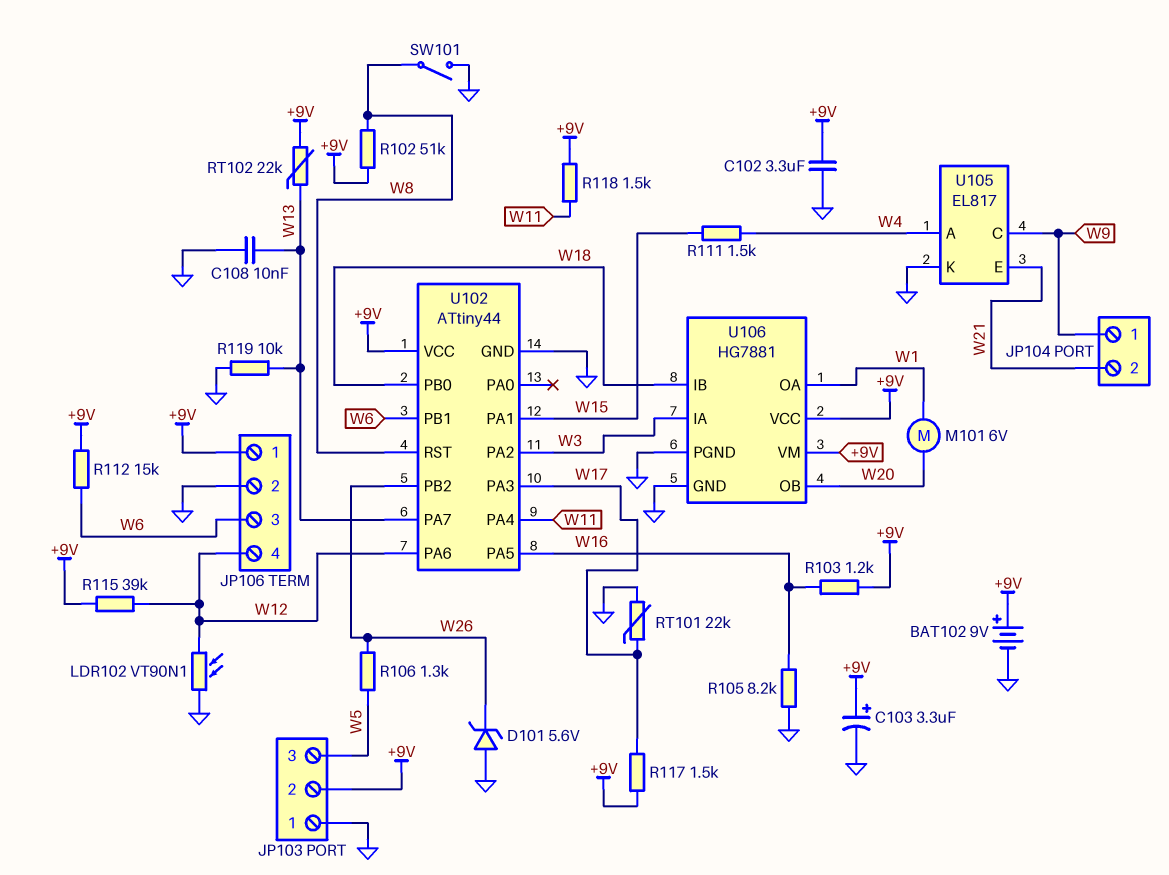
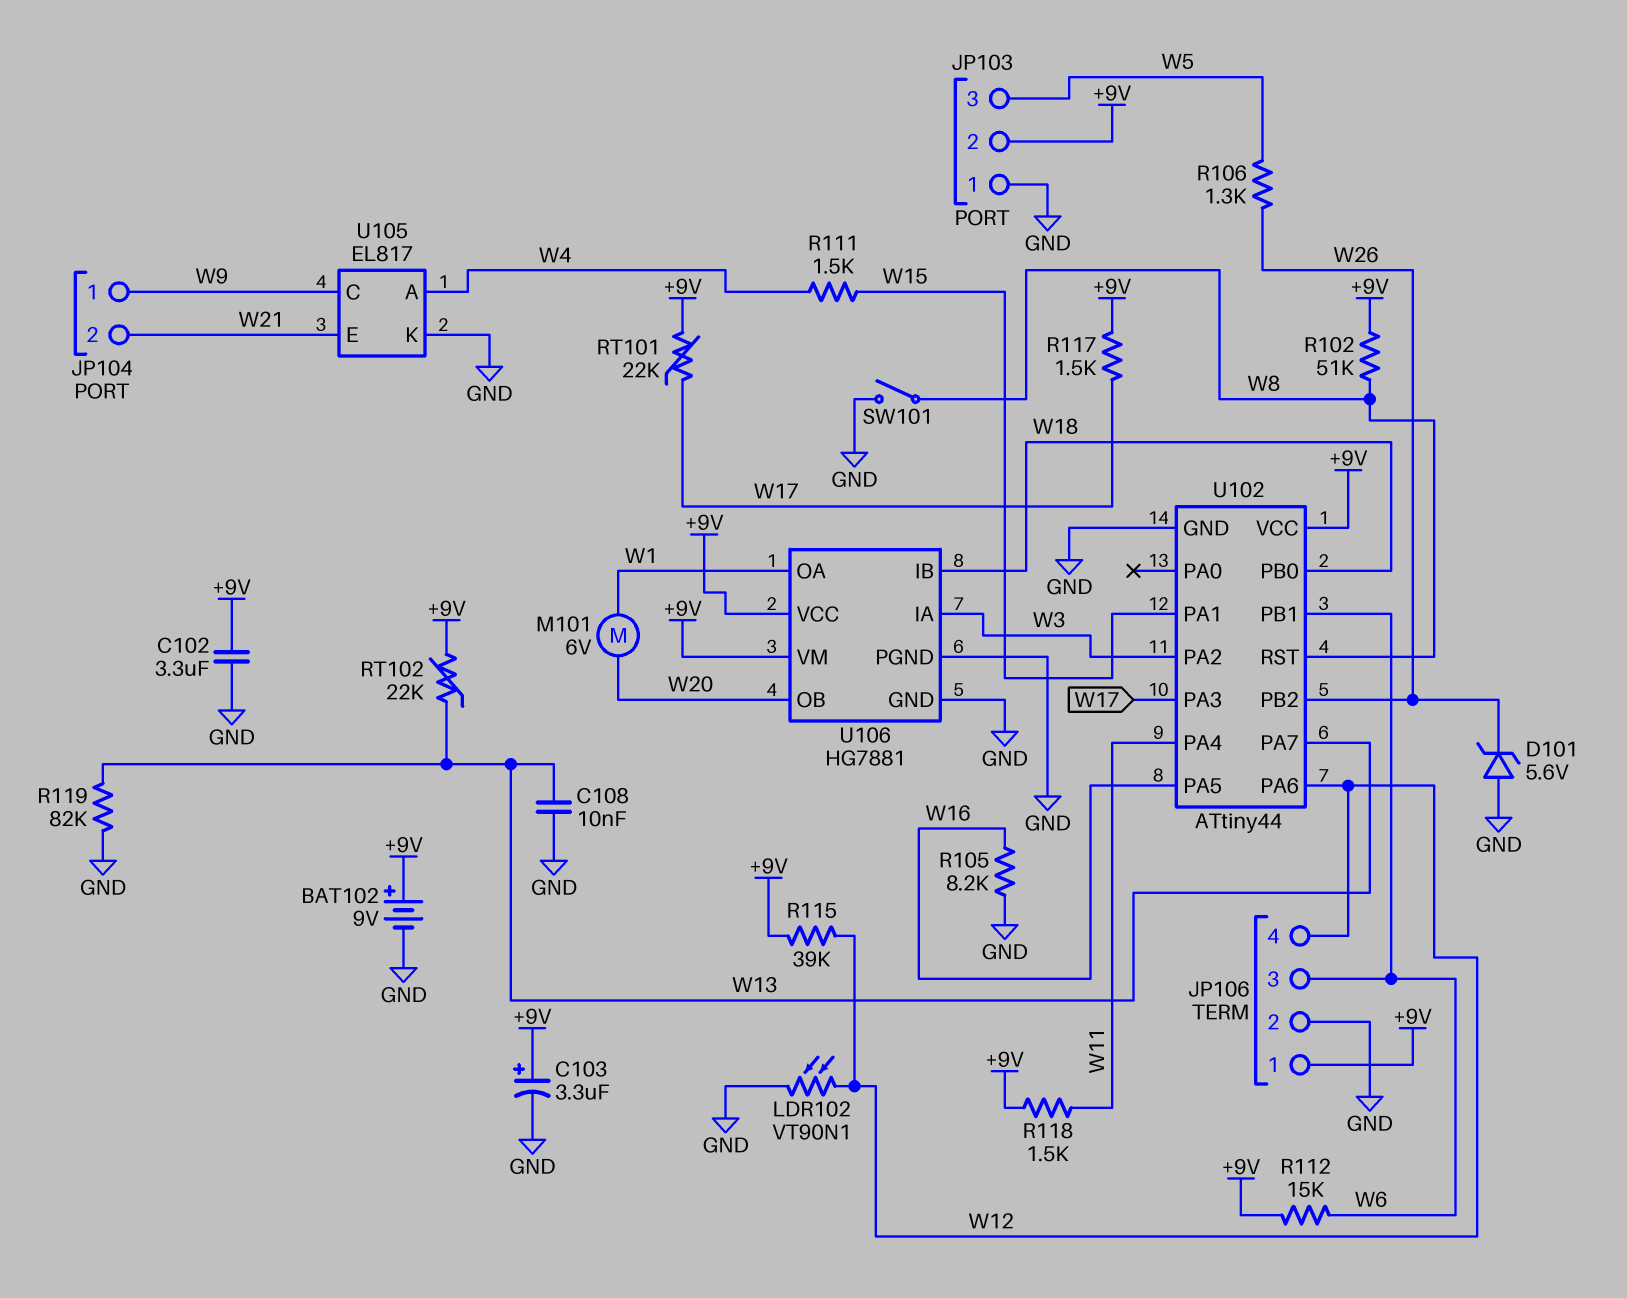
R103: 1.2k (+9V, W16) -> none
R119: 10k (GND, W13) -> 82k (GND, W13)
RT101: 22k (GND, W17) -> 22k (+9V, W17)

